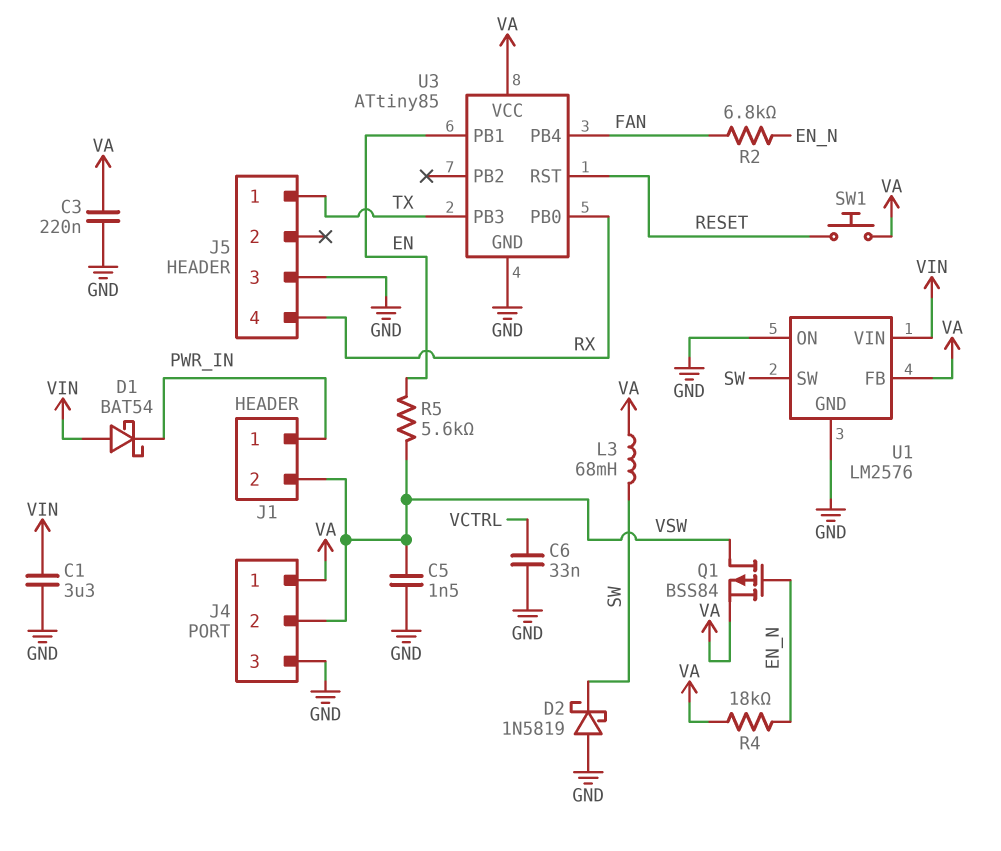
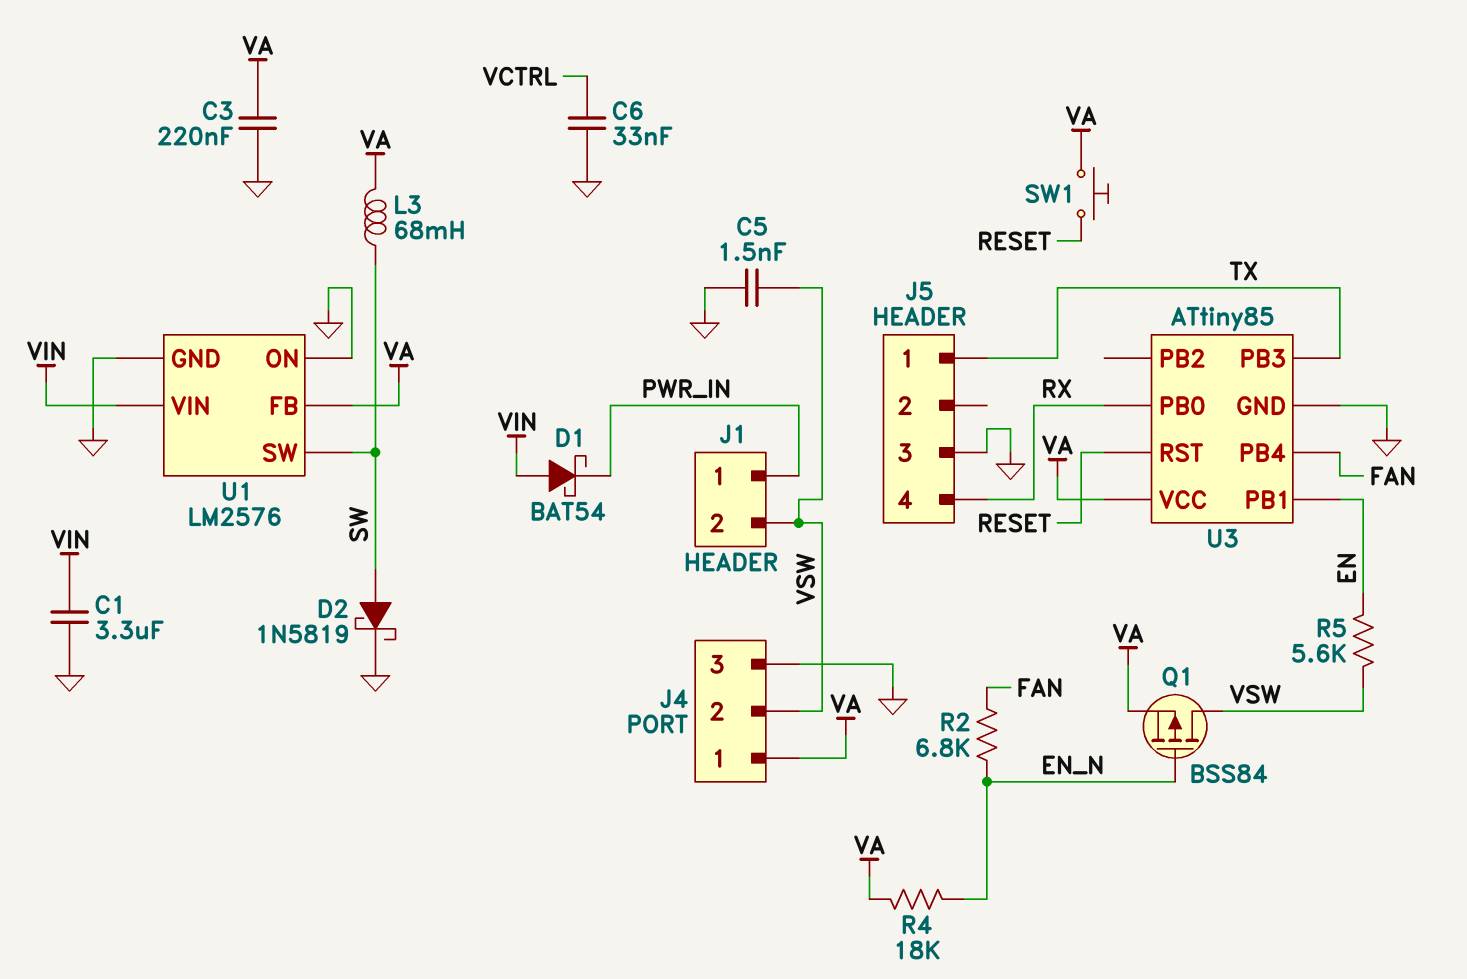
D2: schottky 1N5819 (A GND, K SW) -> schottky 1N5819 (A SW, K GND)

